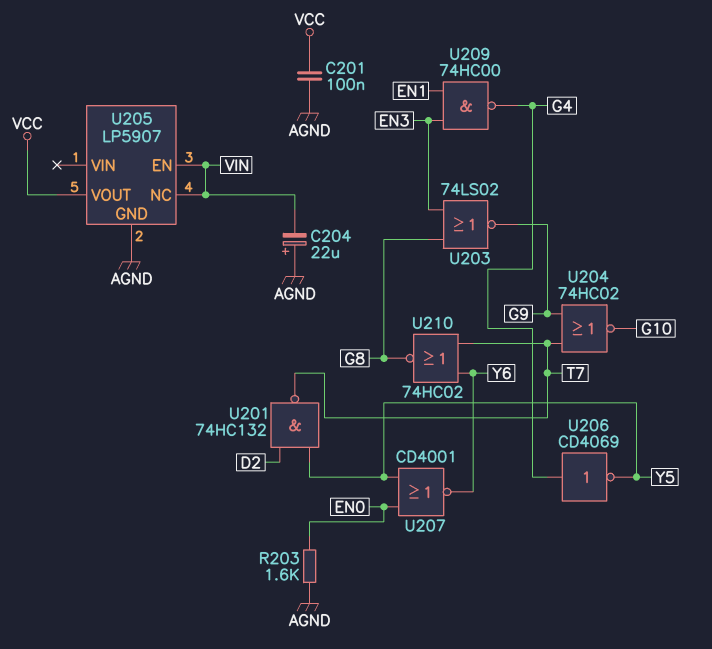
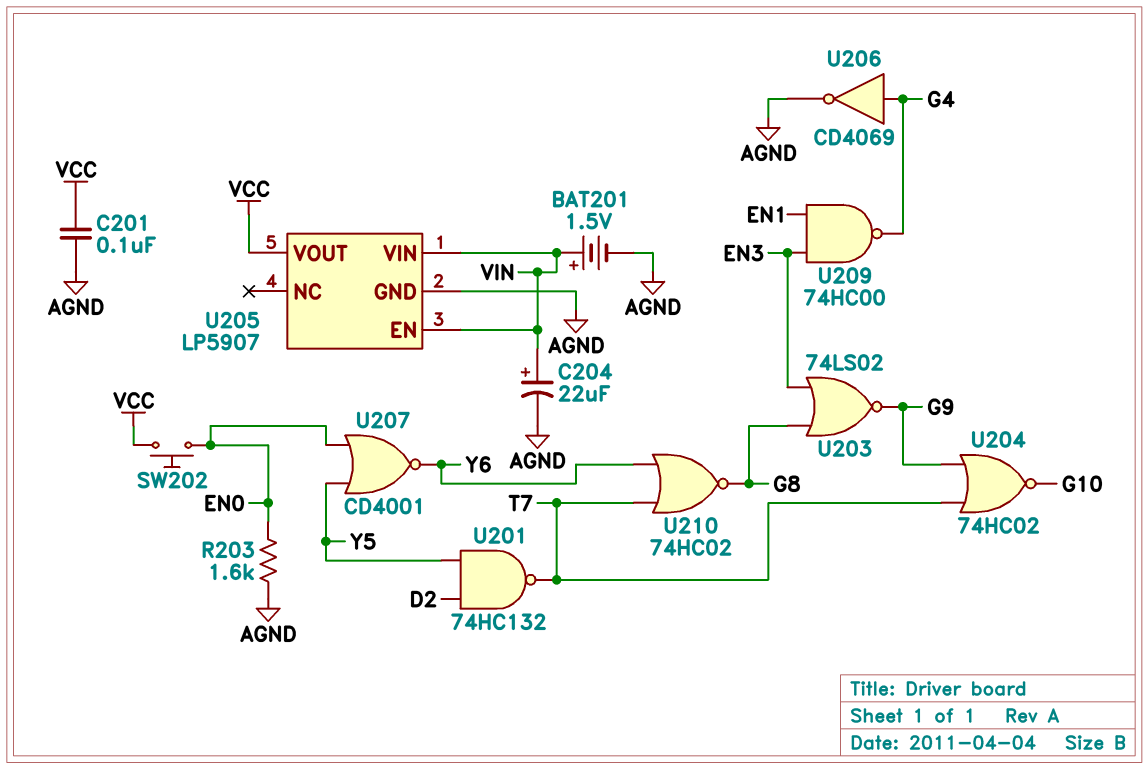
BAT201: none -> 1.5V (plus VIN, minus AGND)
C204: 22uF (plus AGND, minus VIN) -> 22uF (plus VIN, minus AGND)
SW202: none -> button (EN0, VCC)
U205 pin NC: VIN -> none
U205 pin VIN: none -> VIN
U206: NOT CD4069 (in G4, out Y5) -> NOT CD4069 (in G4, out AGND)

